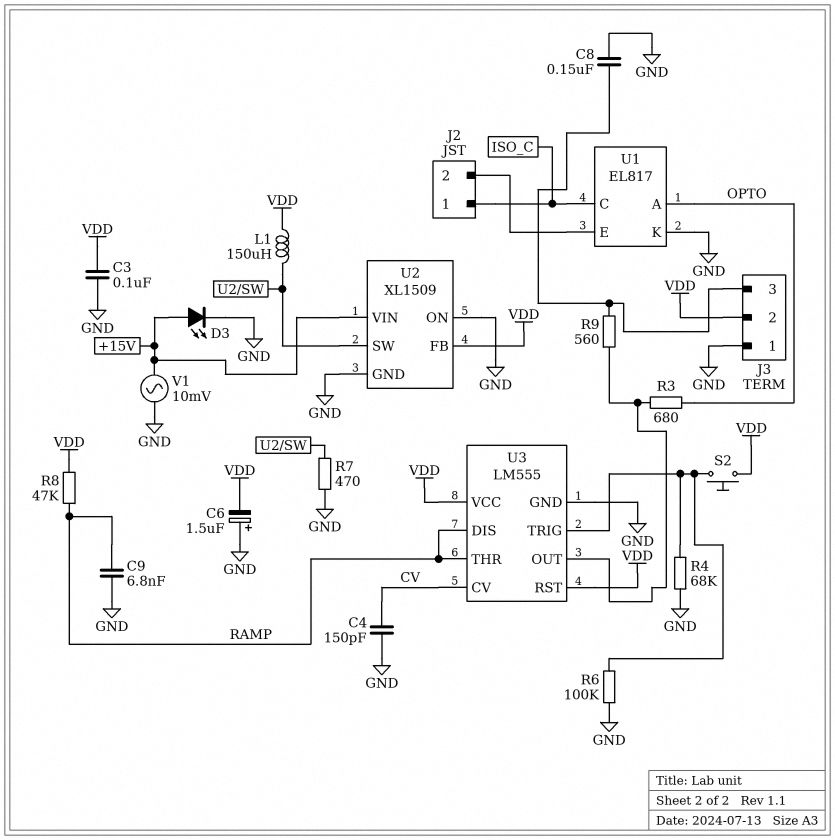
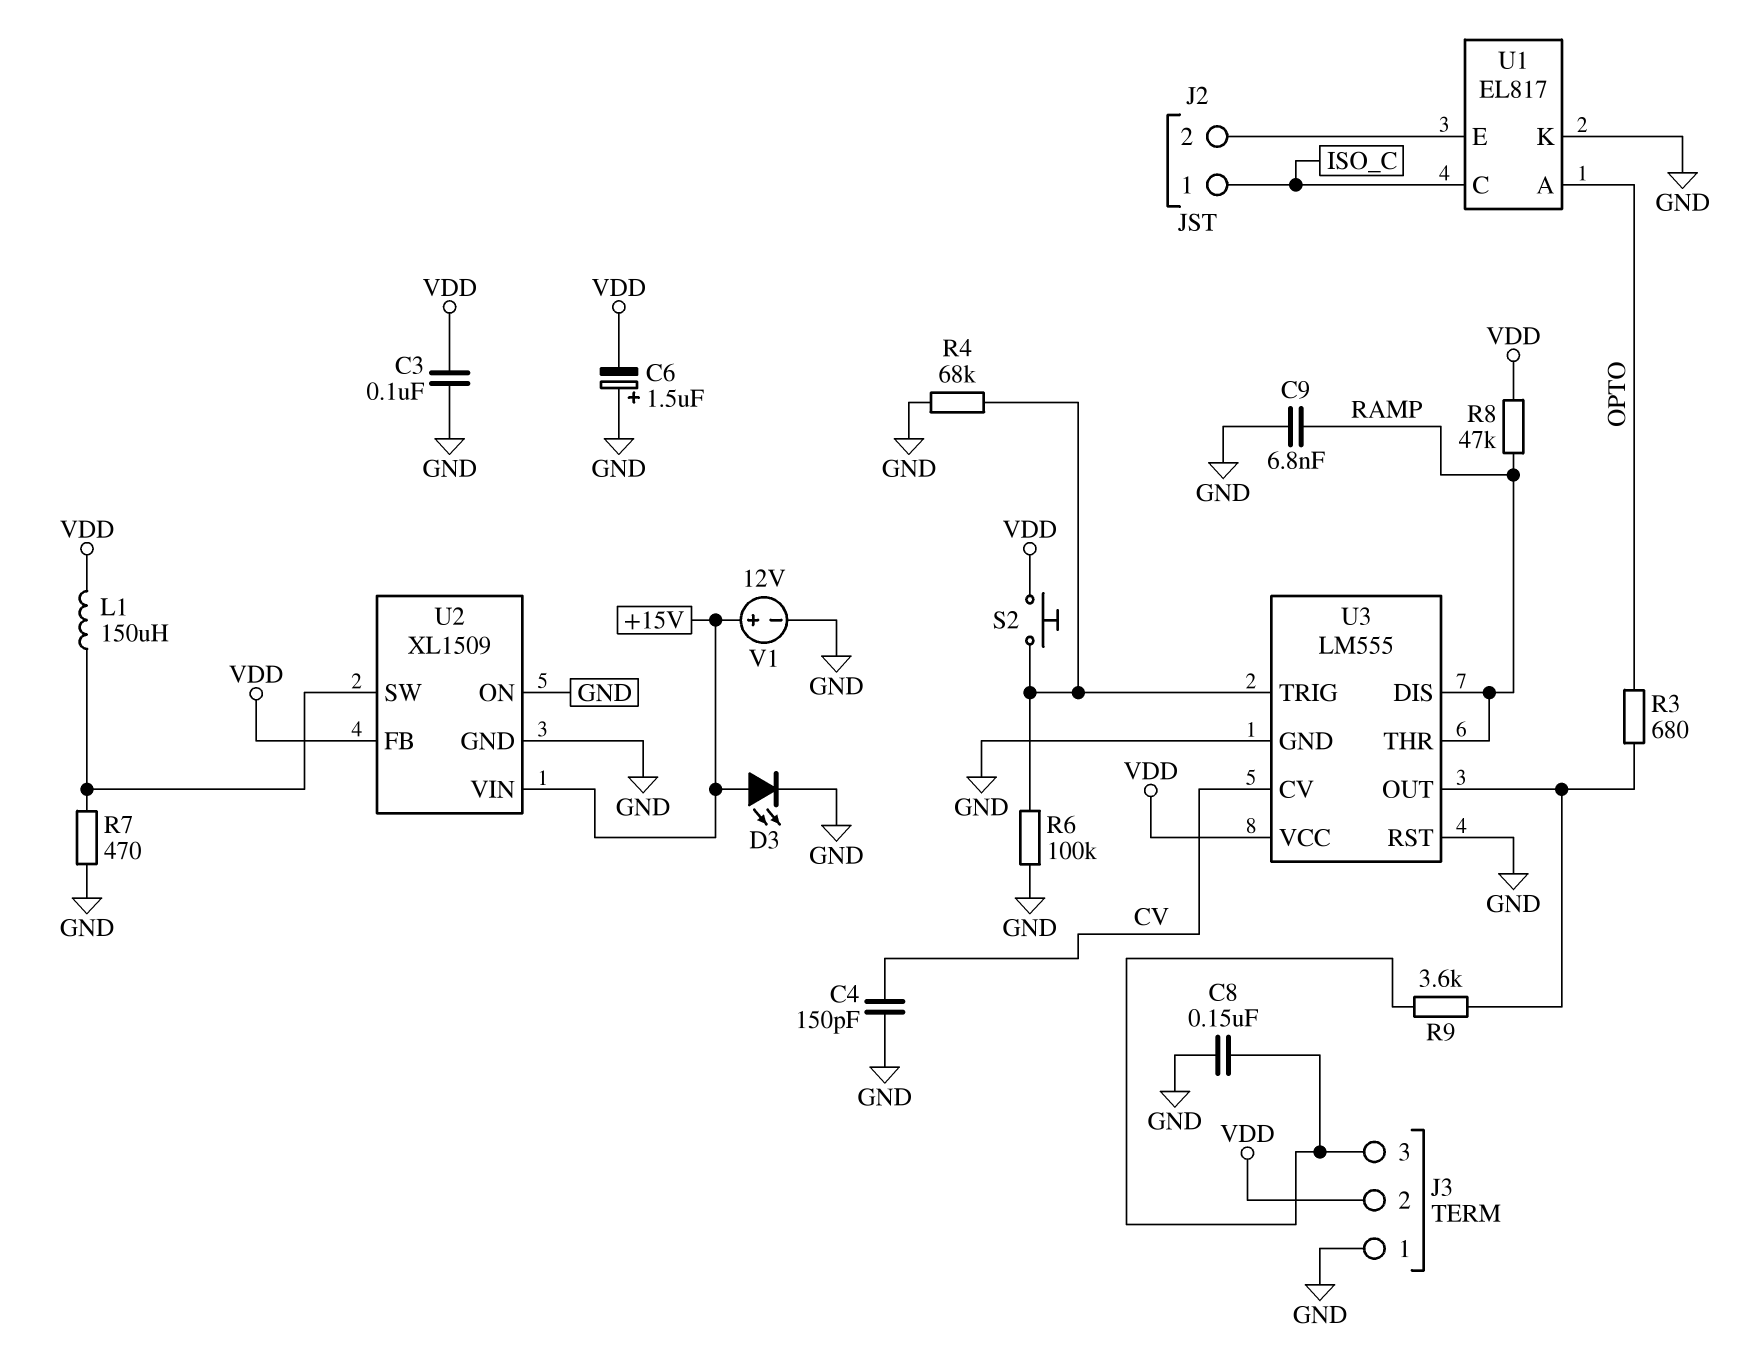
R9: 560 (J3/3, U3/OUT) -> 3.6k (J3/3, U3/OUT)
U3 pin RST: VDD -> GND
V1: AC 10mV (+15V, GND) -> 12V (plus +15V, minus GND)

